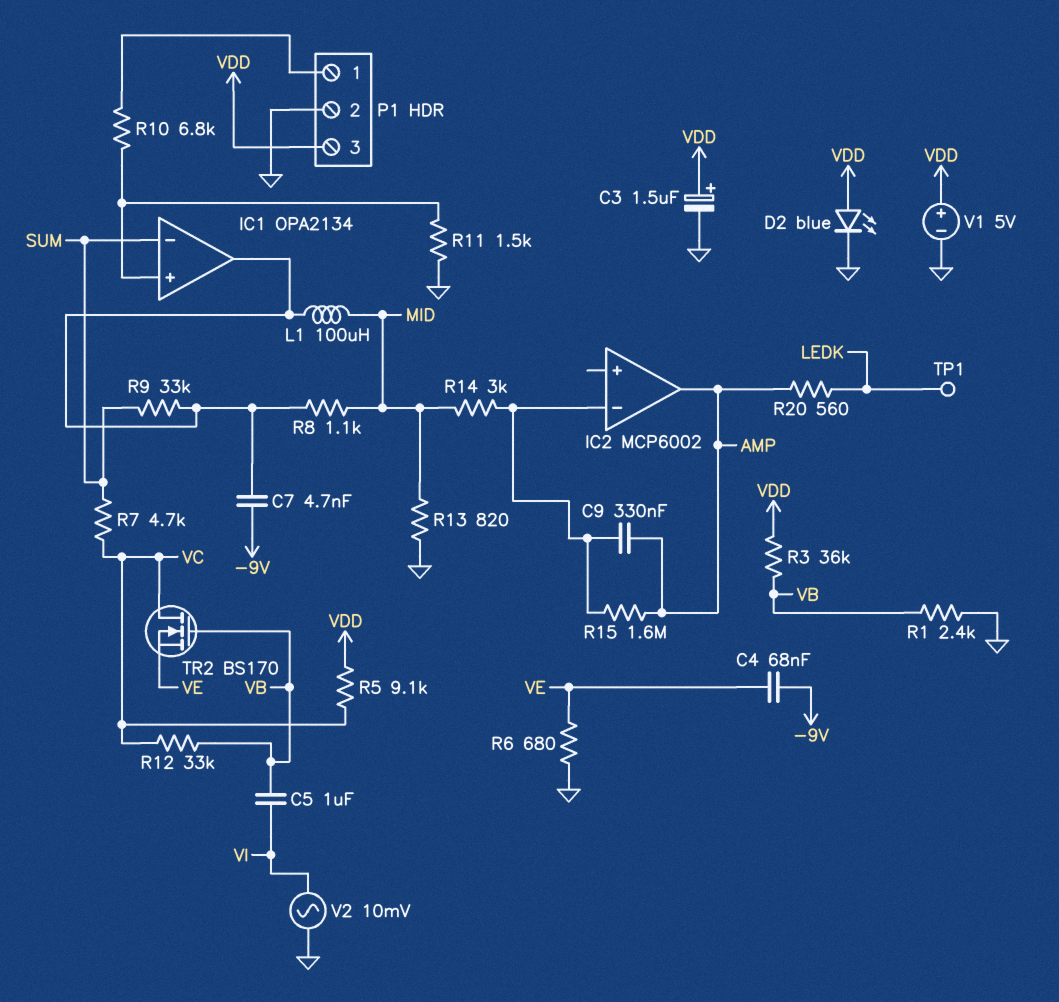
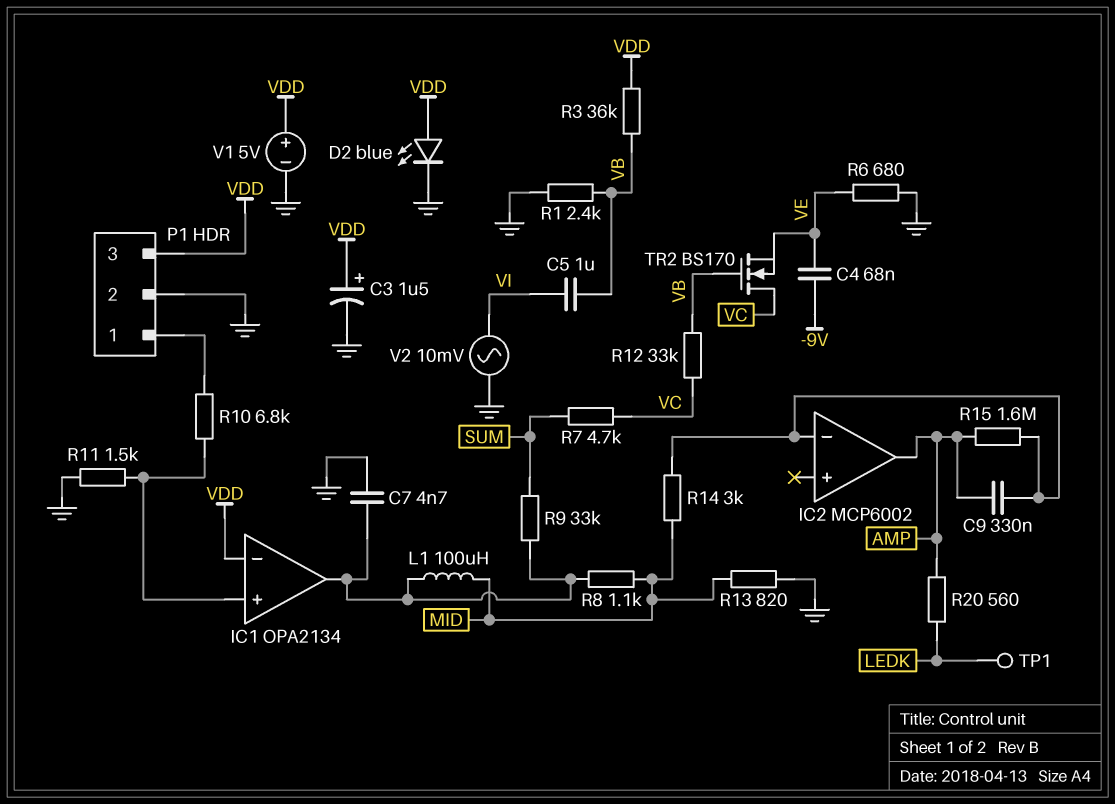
C7: 4.7nF (-9V, IC1/out) -> 4.7nF (GND, IC1/out)
IC1 pin in-: SUM -> VDD
R5: 9.1k (VC, VDD) -> none

